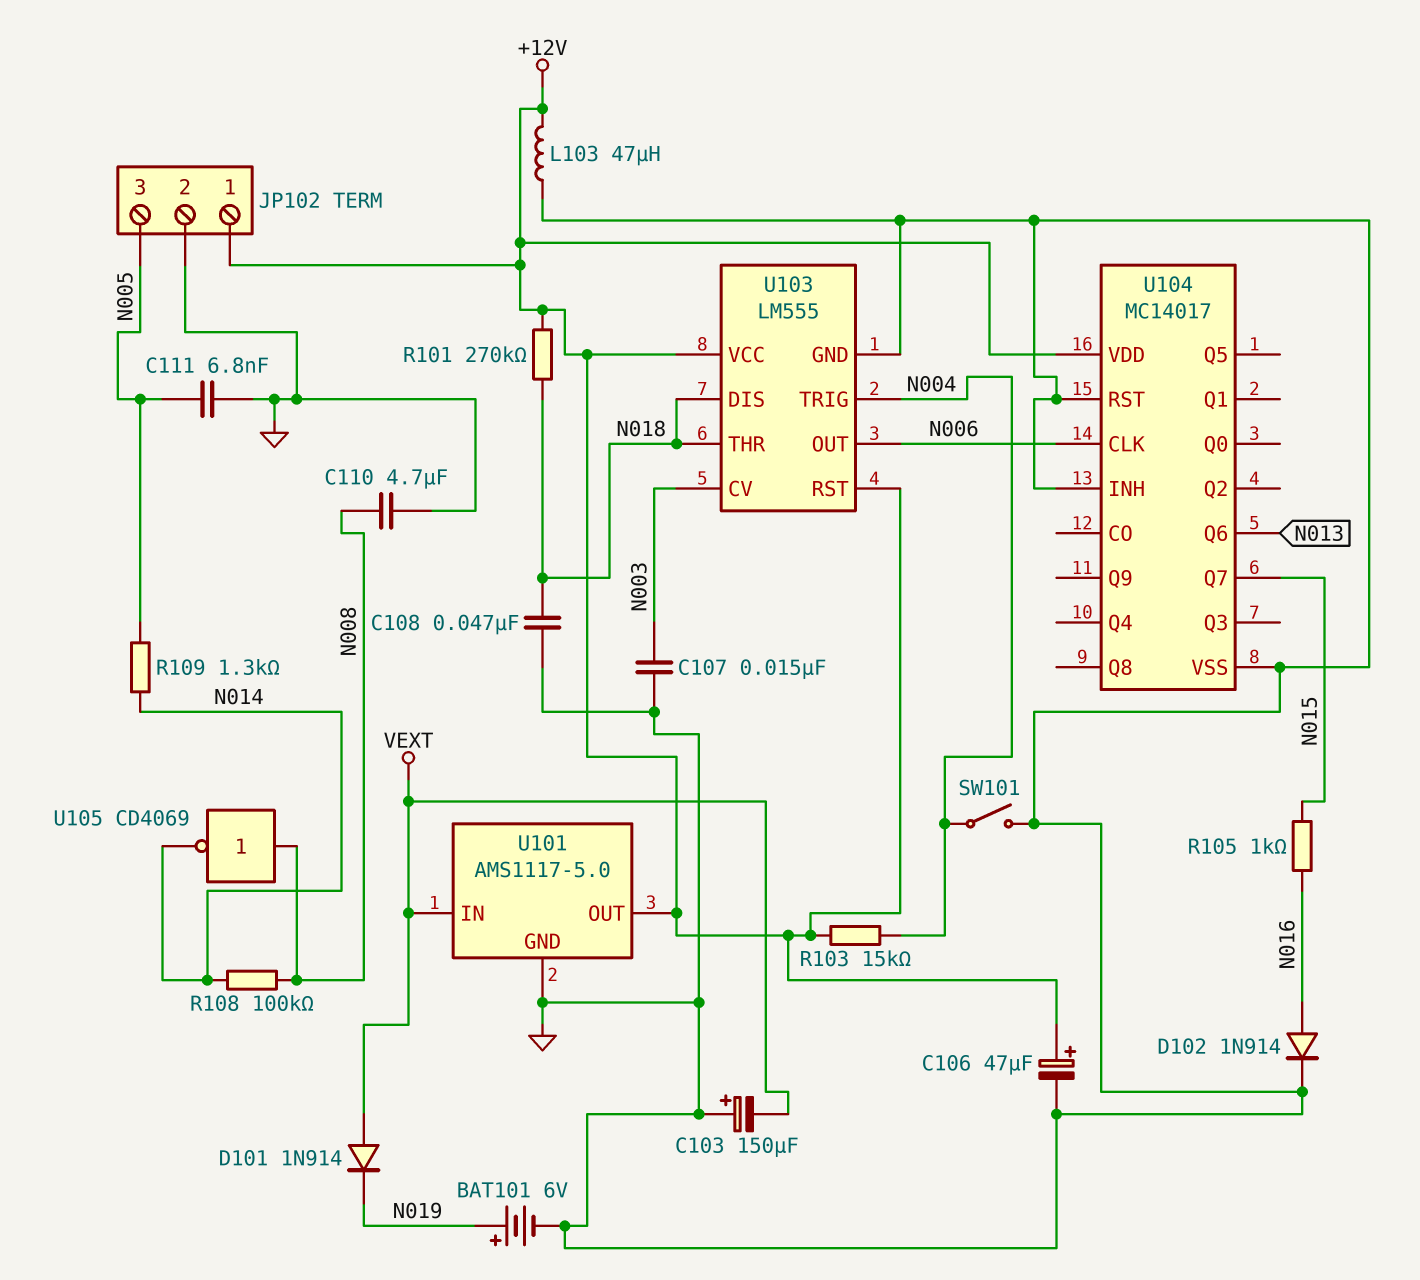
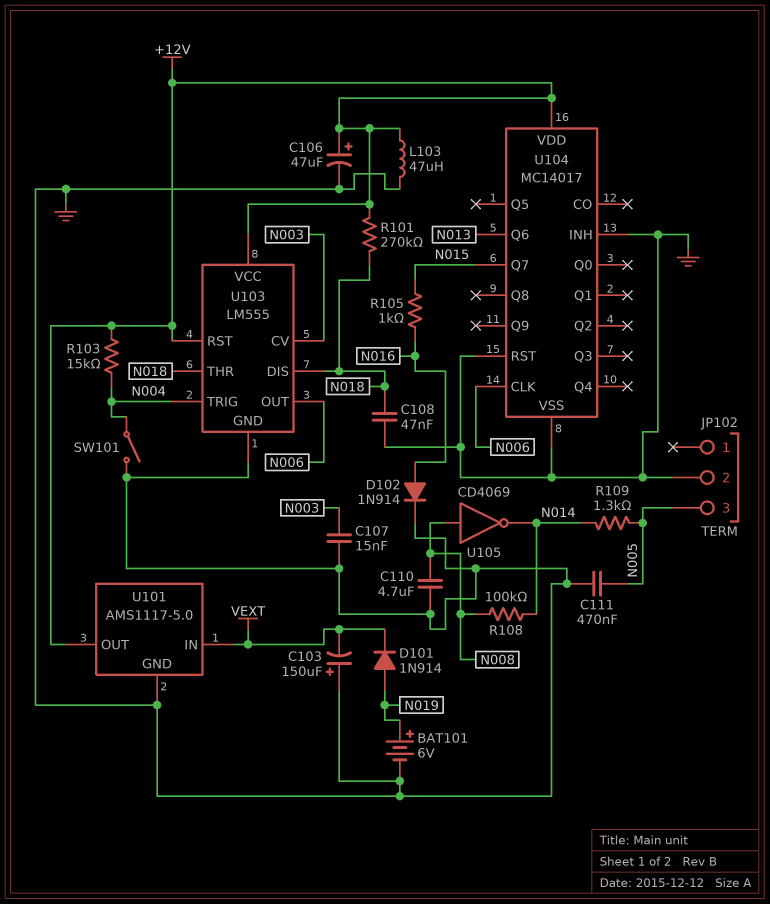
C111: 6.8nF (GND, N005) -> 470nF (GND, N005)
D101: diode 1N914 (A VEXT, K N019) -> diode 1N914 (A N019, K VEXT)
JP102 pin 1: +12V -> none

